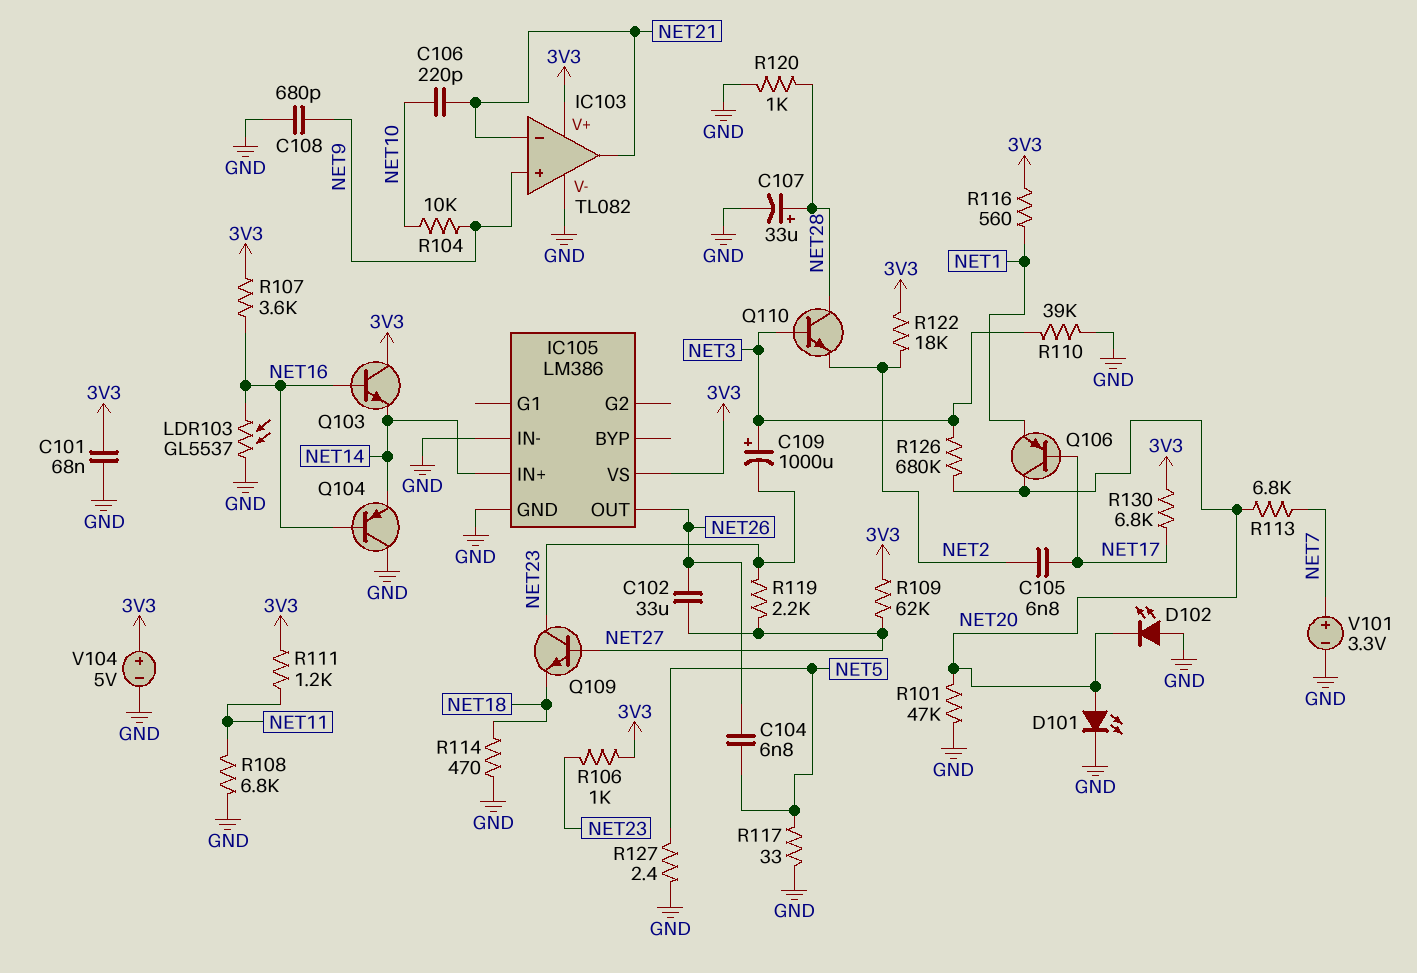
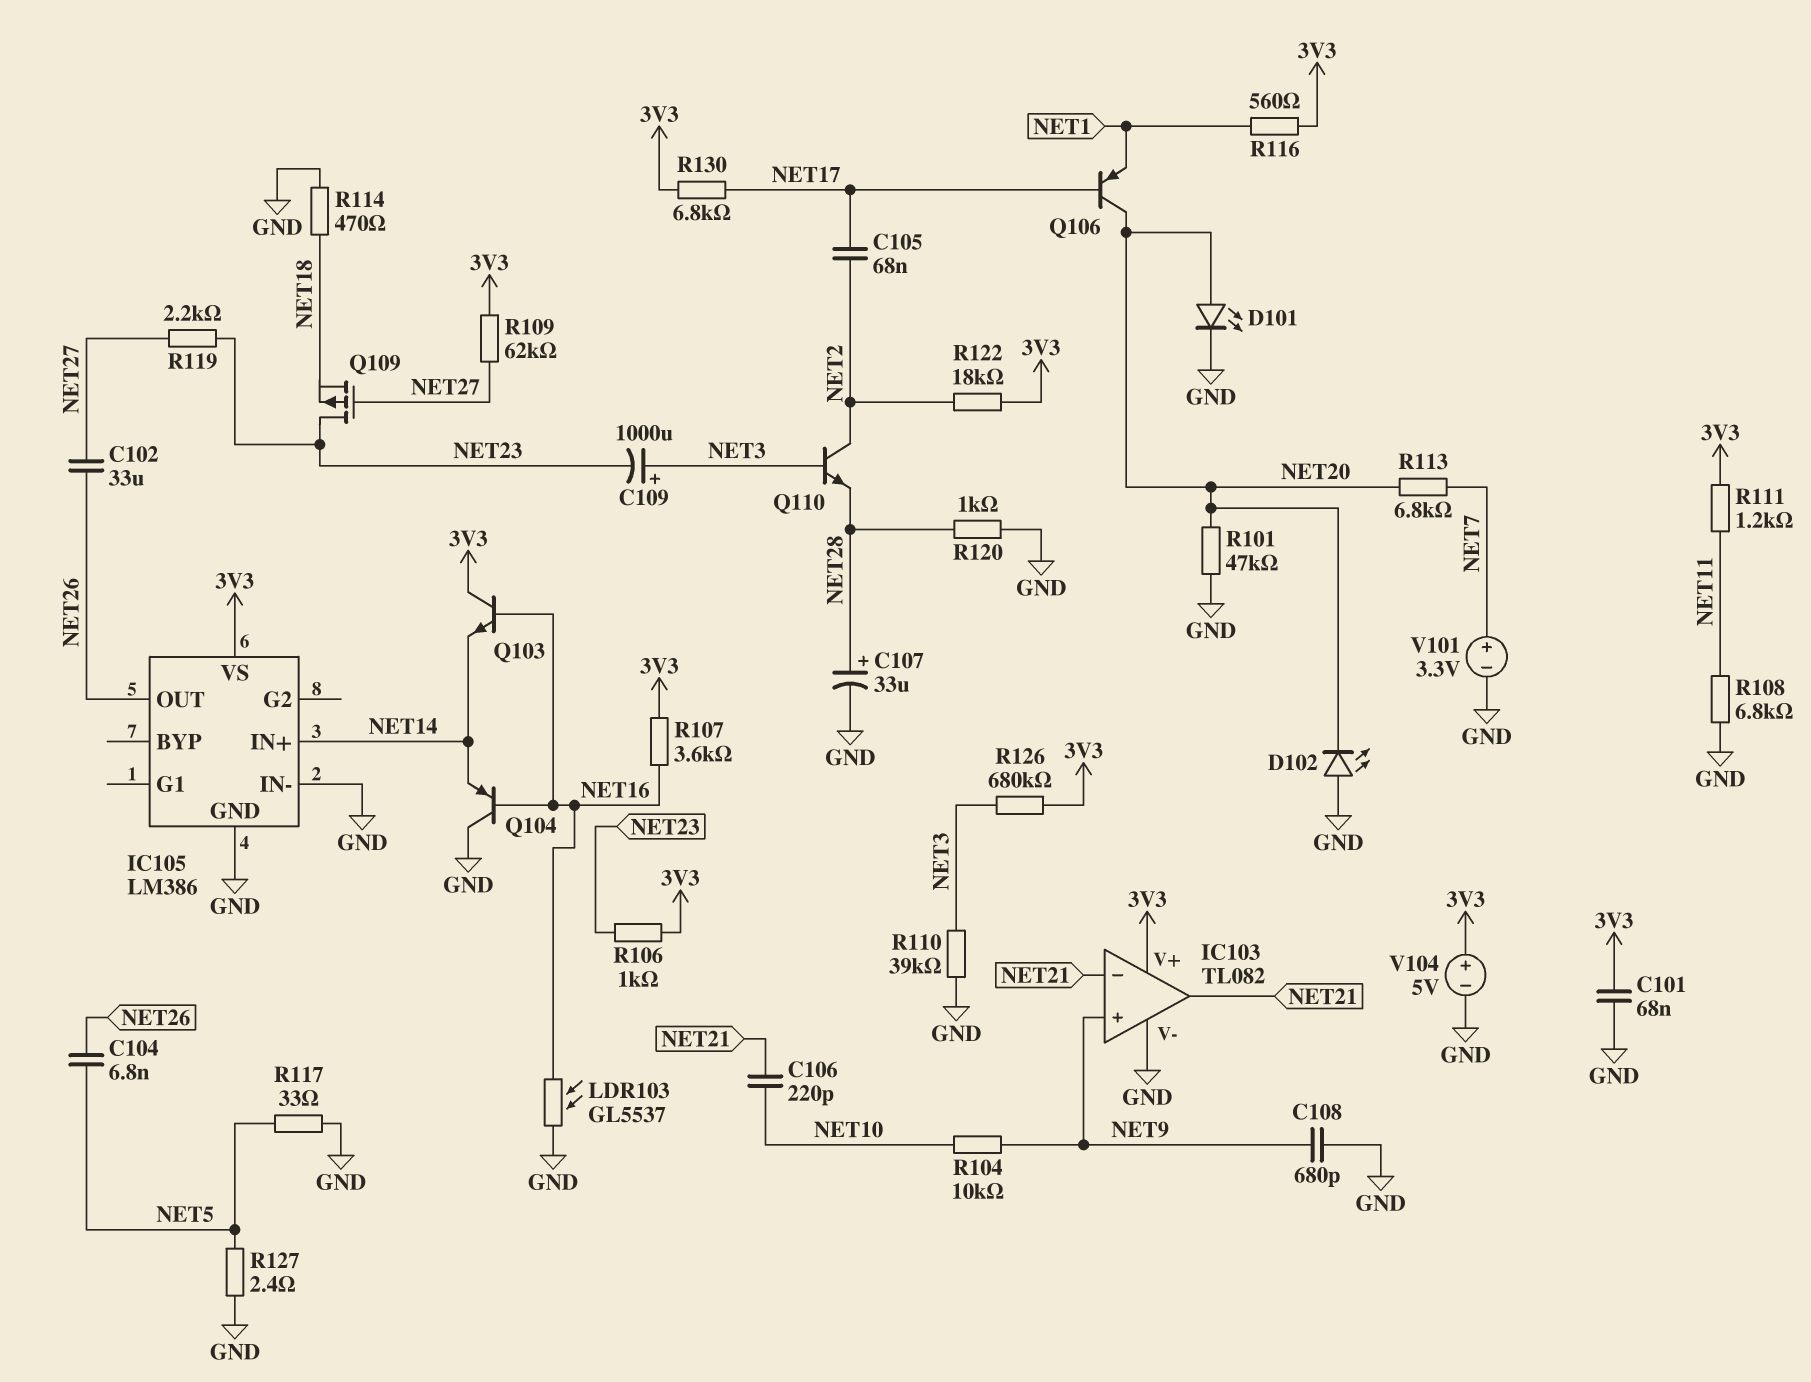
C105: 6.8nF (NET2, NET17) -> 68nF (NET2, NET17)
Q109: NPN (B NET27, C NET23, E NET18) -> PMOS (G NET27, D NET23, S NET18)
Q110: NPN (B NET3, C NET28, E NET2) -> NPN (B NET3, C NET2, E NET28)
R126: 680k (NET3, NET20) -> 680k (3V3, NET3)

